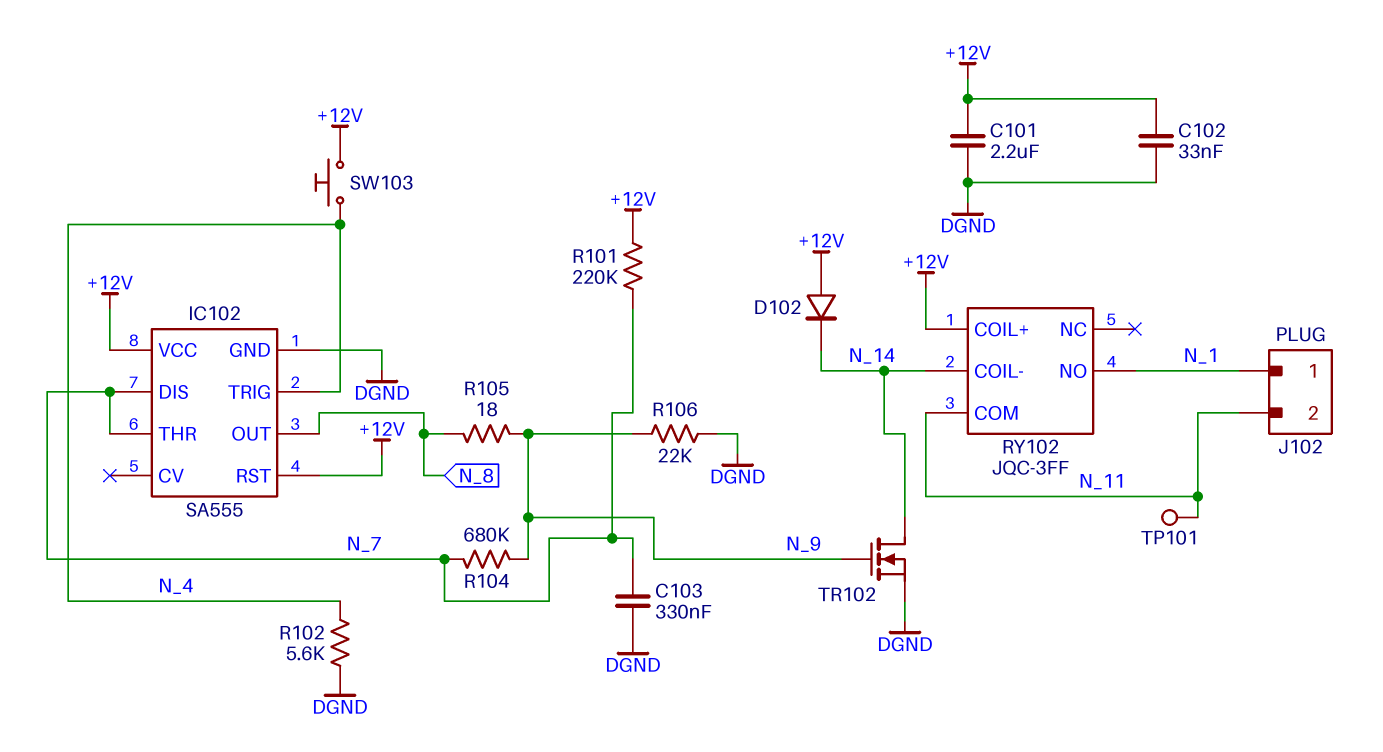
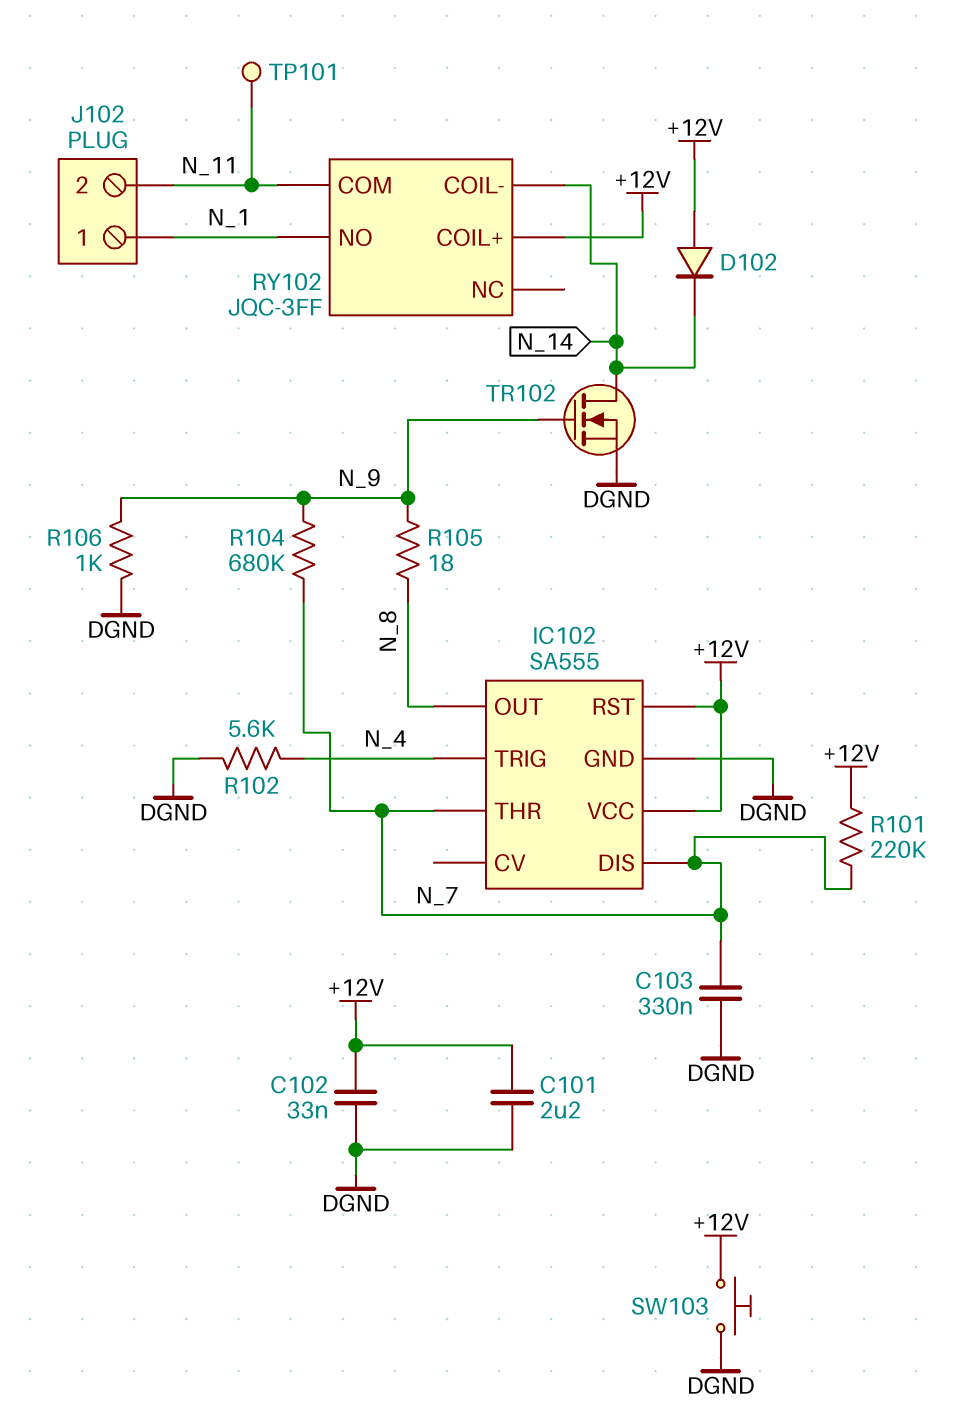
R106: 22k (DGND, N_9) -> 1k (DGND, N_9)
SW103: button (+12V, N_4) -> button (+12V, DGND)

